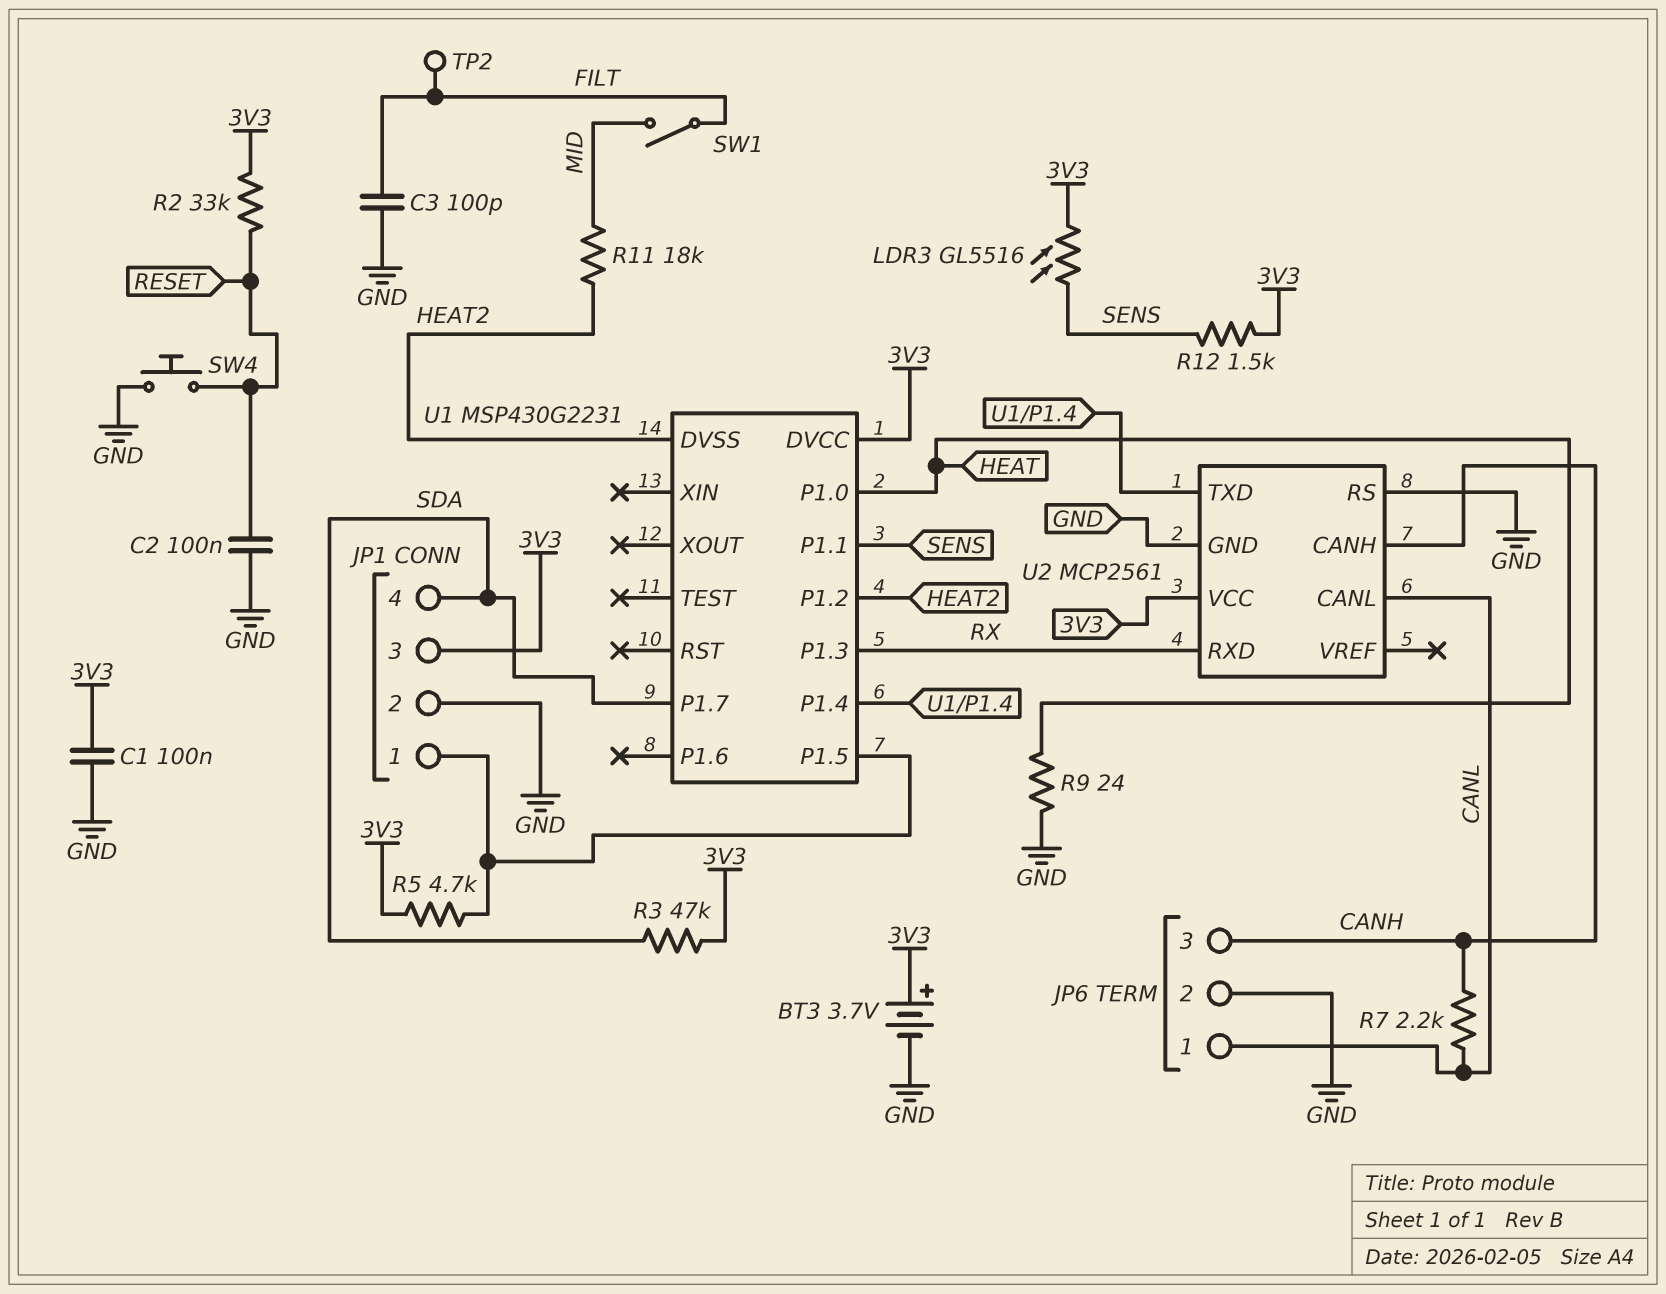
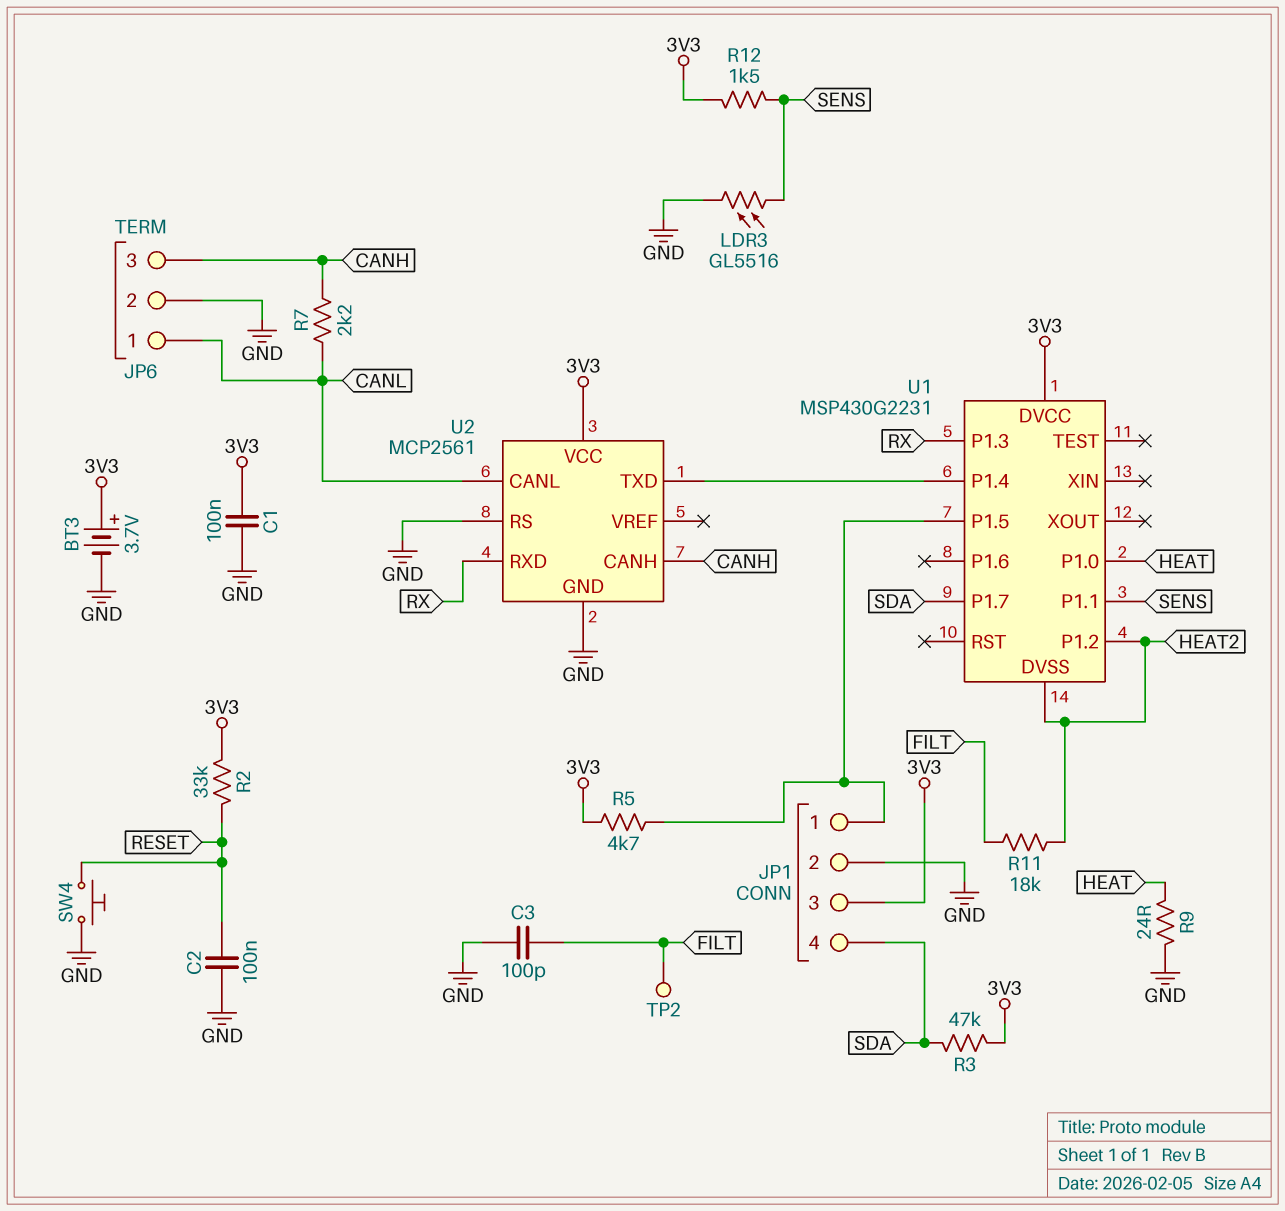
LDR3: GL5516 (3V3, SENS) -> GL5516 (GND, SENS)
R11: 18k (HEAT2, MID) -> 18k (FILT, HEAT2)
SW1: switch (FILT, MID) -> none

